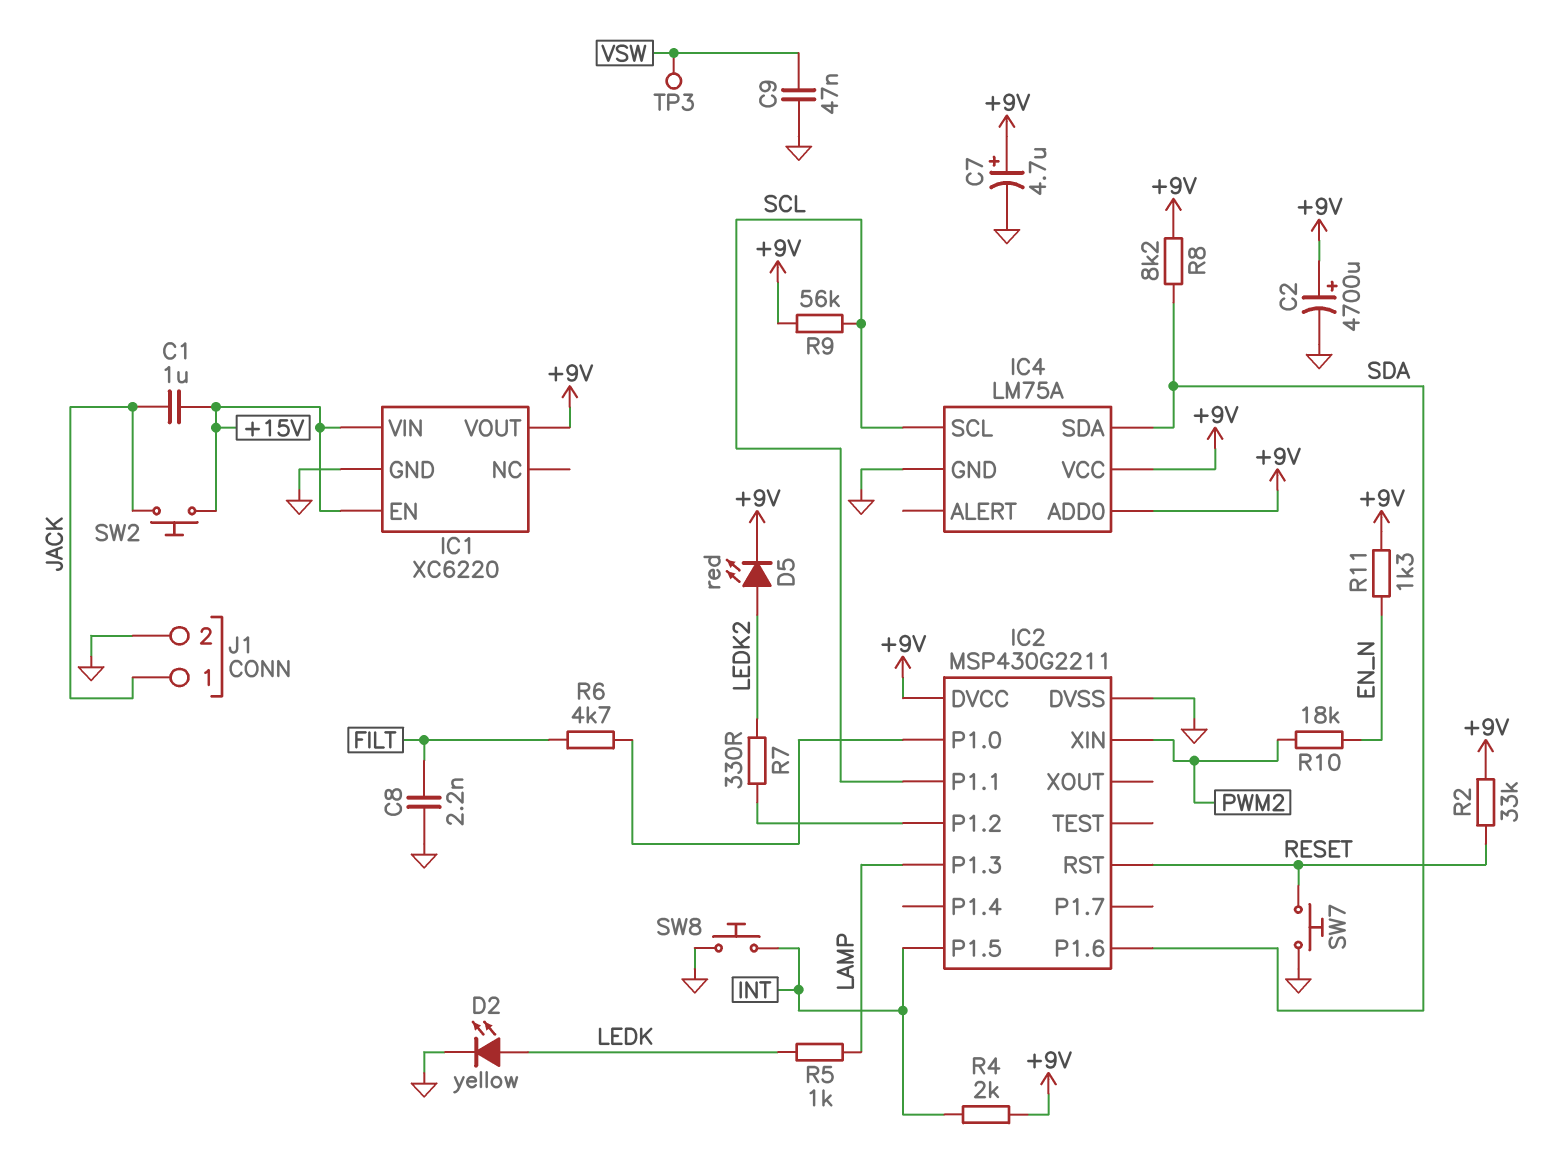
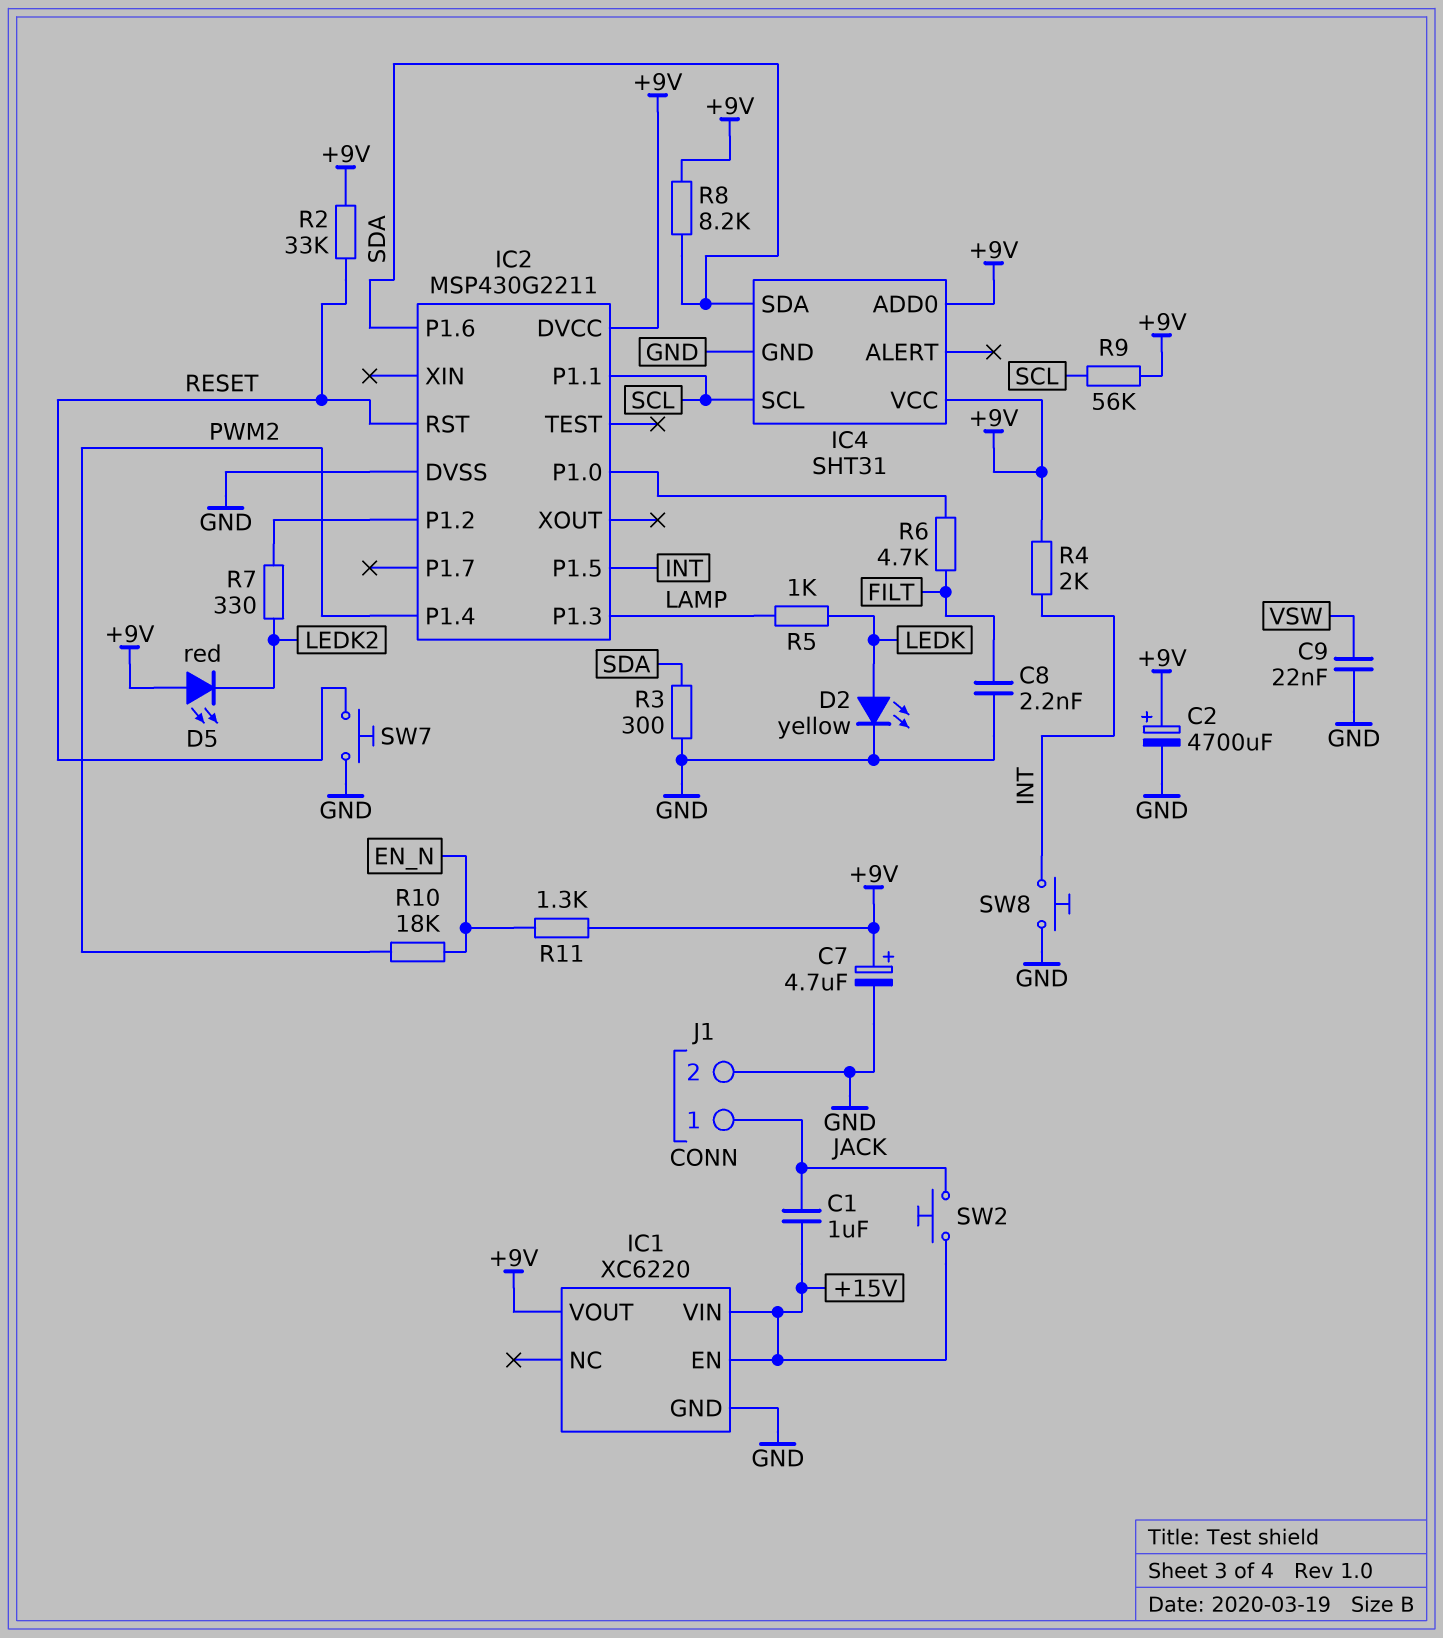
C9: 47nF (GND, VSW) -> 22nF (GND, VSW)
D5: LED red (A LEDK2, K +9V) -> LED red (A +9V, K LEDK2)
IC2 pin P1.4: none -> PWM2
IC2 pin XIN: PWM2 -> none
IC4: LM75A -> SHT31
R3: none -> 300 (GND, SDA)
TP3: test point (VSW) -> none

